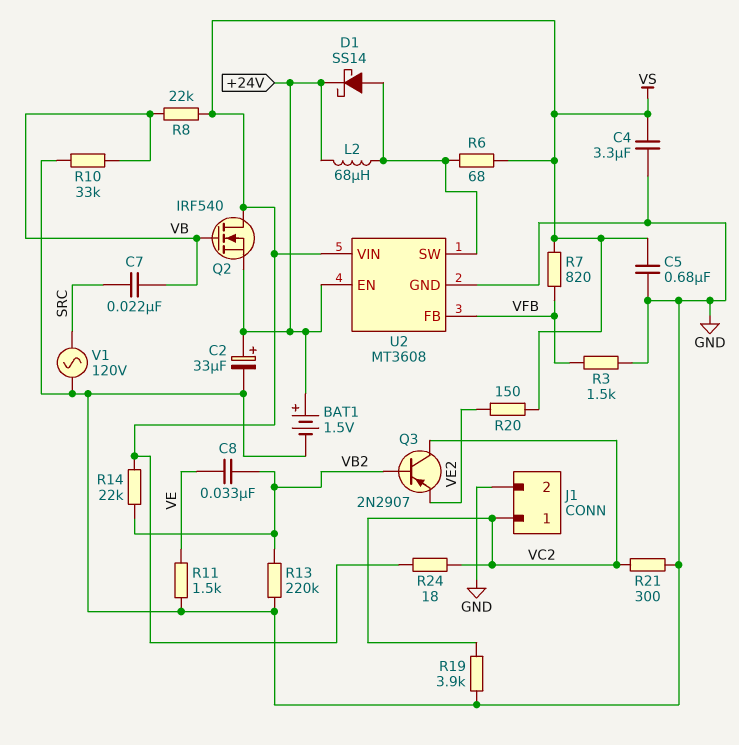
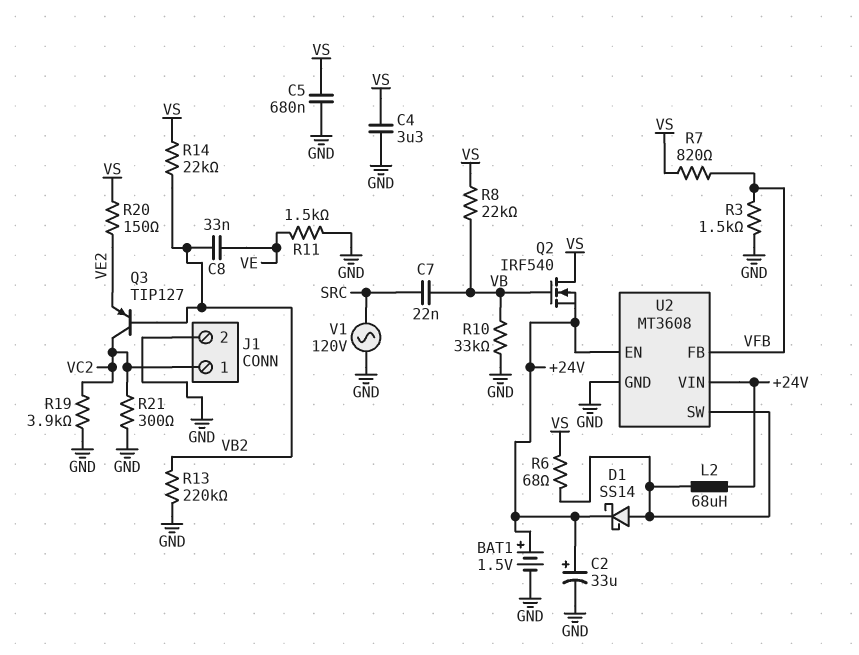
Q3: PNP 2N2907 (B VB2, C VC2, E VE2) -> PNP TIP127 (B VB2, C VC2, E VE2)
R24: 18 (VC2, VS) -> none
U2 pin VIN: VS -> +24V

